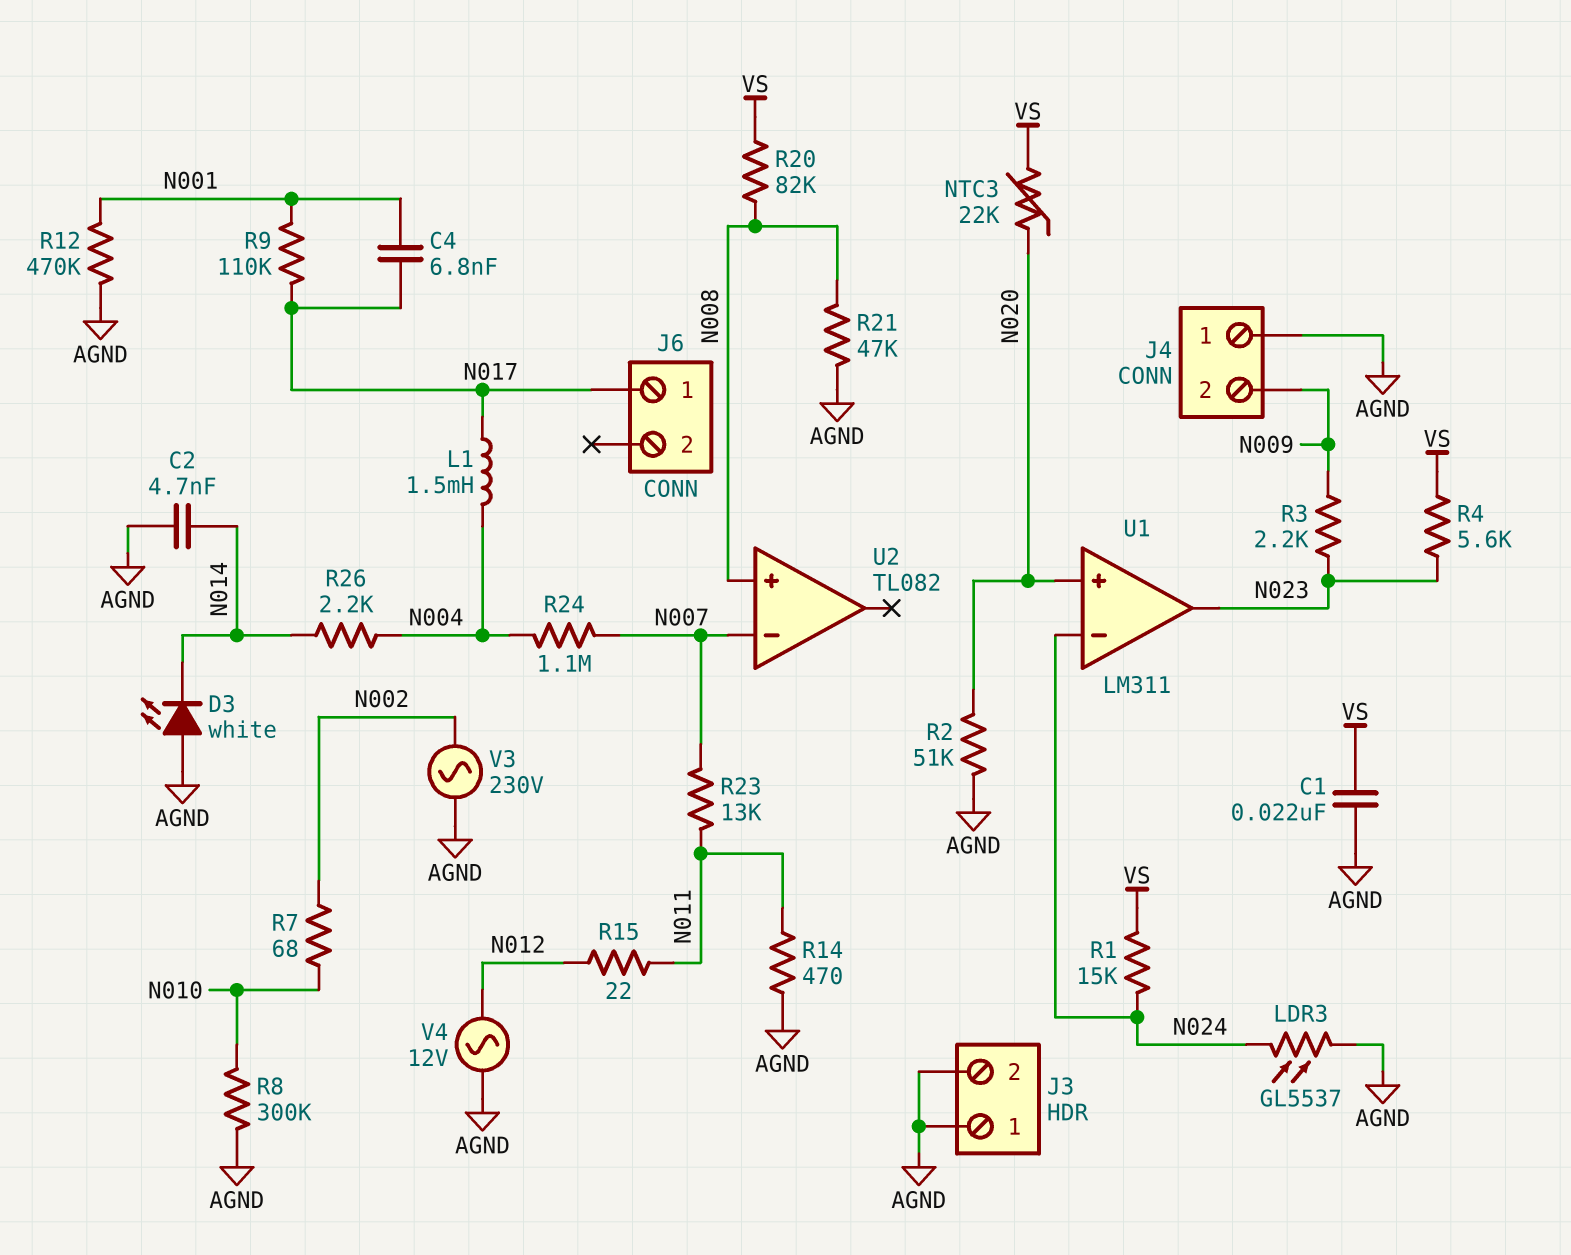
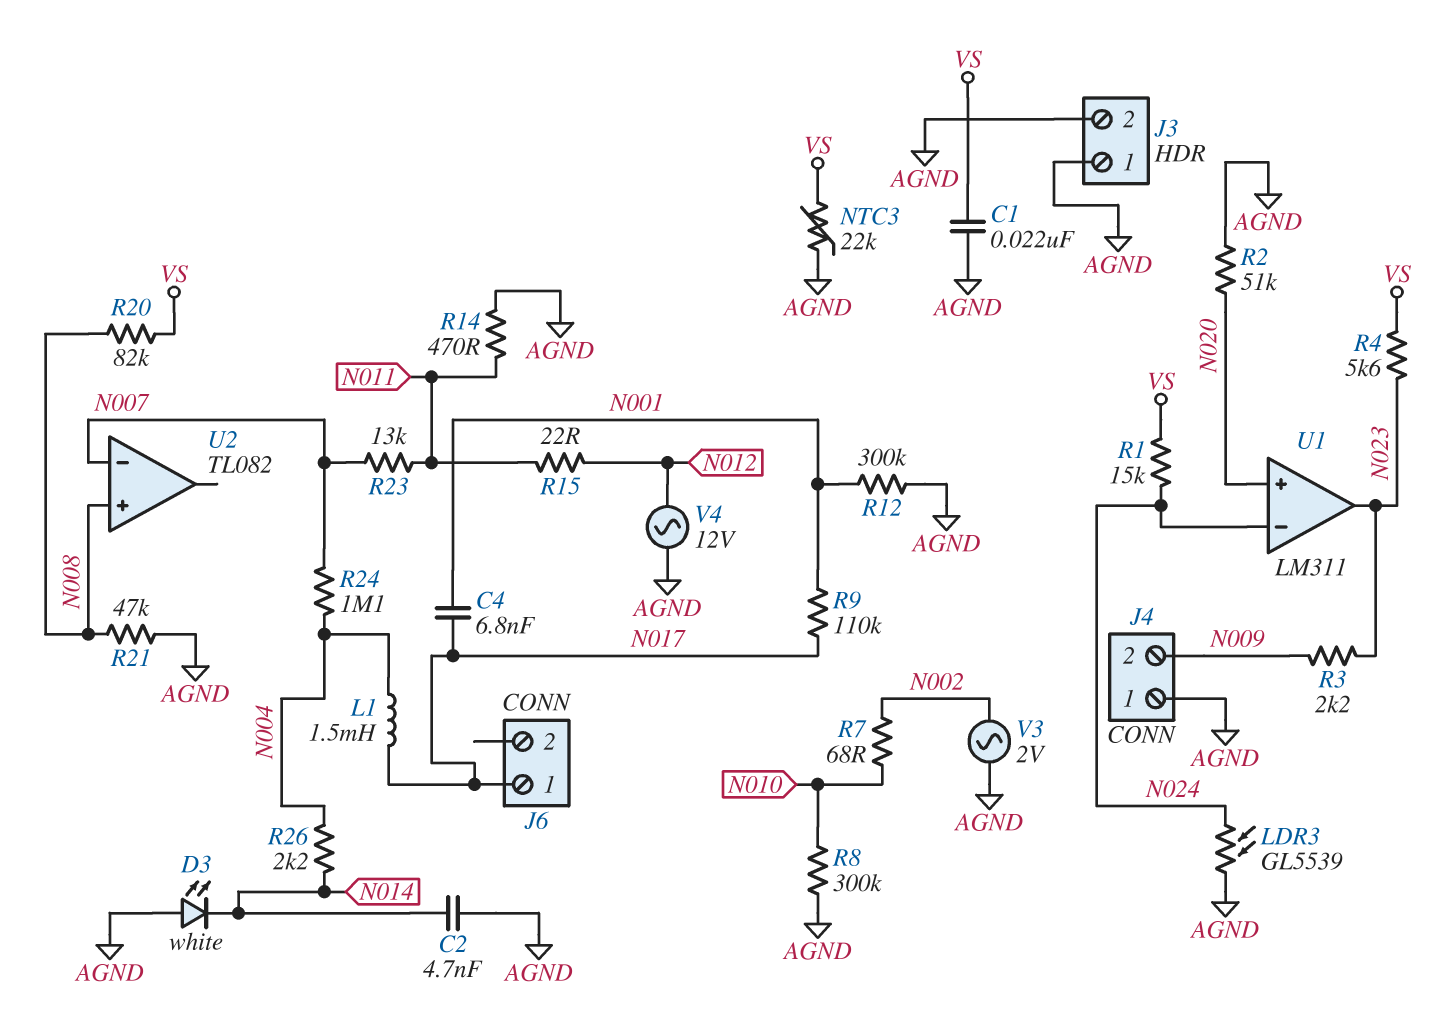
LDR3: GL5537 (AGND, N024) -> GL5539 (AGND, N024)
NTC3: 22k (N020, VS) -> 22k (AGND, VS)
R12: 470k (AGND, N001) -> 300k (AGND, N001)
V3: AC 230V (AGND, N002) -> AC 2V (AGND, N002)

